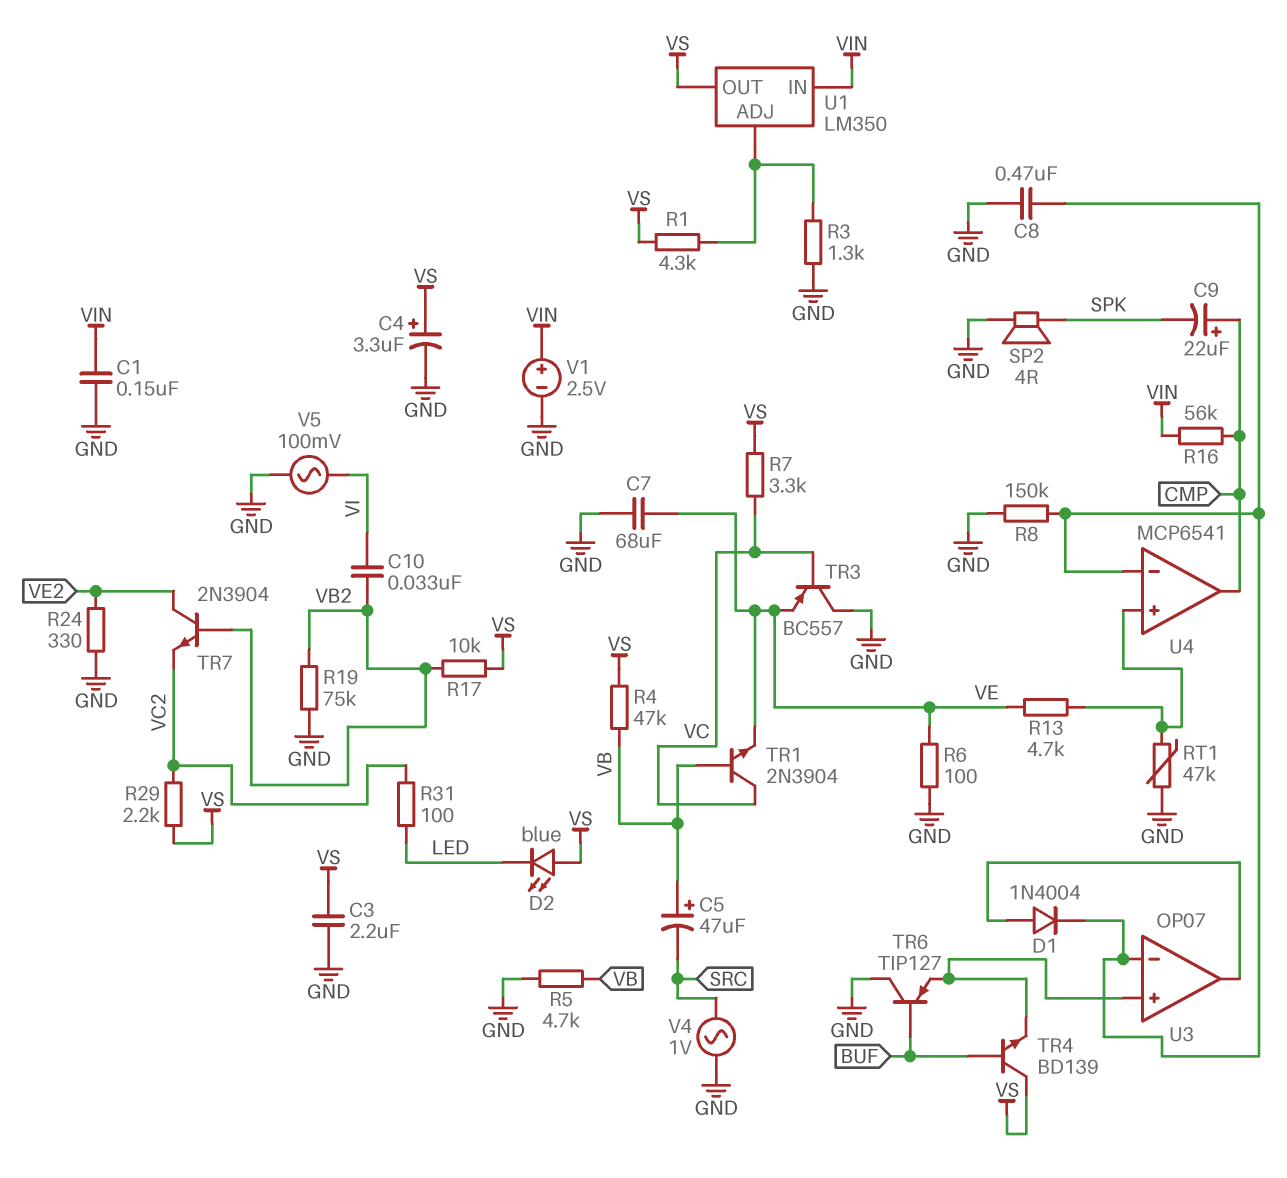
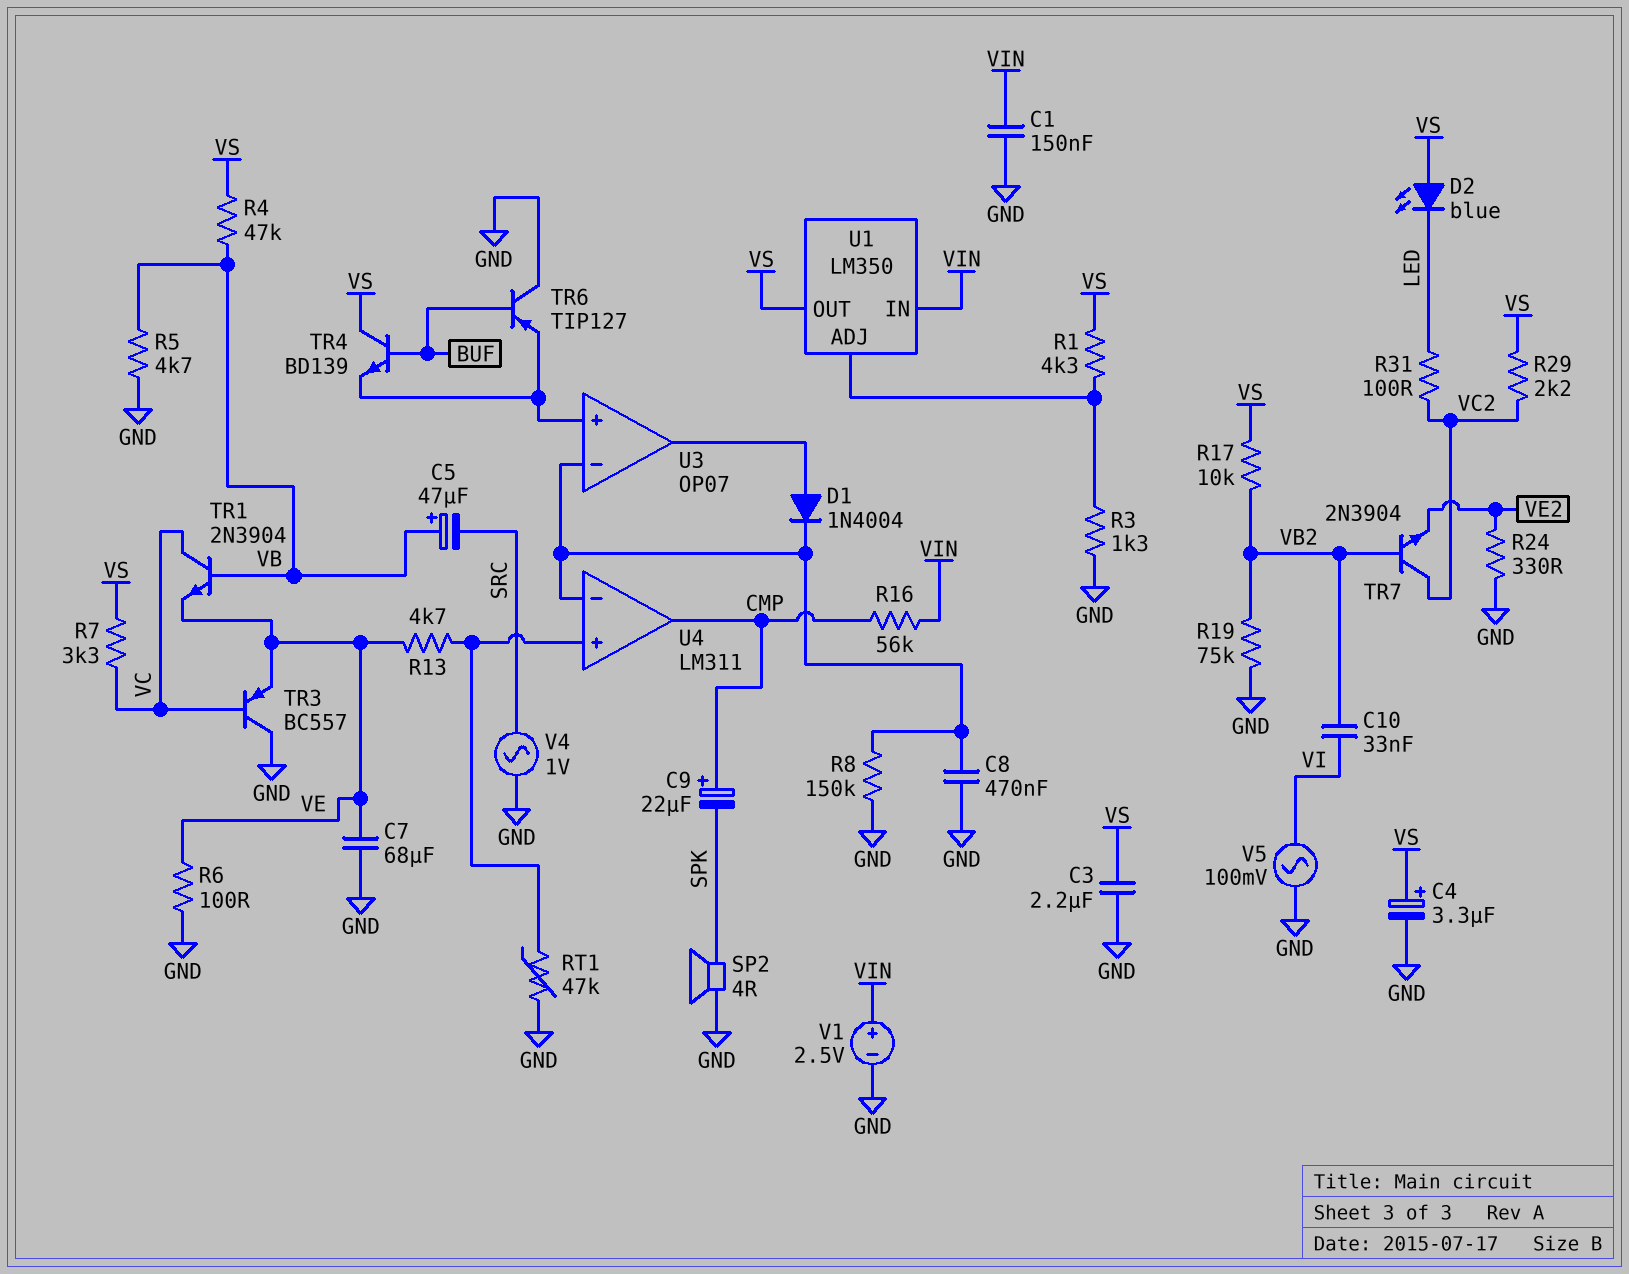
TR7: NPN 2N3904 (B VB2, C VE2, E VC2) -> NPN 2N3904 (B VB2, C VC2, E VE2)
U4: MCP6541 -> LM311

